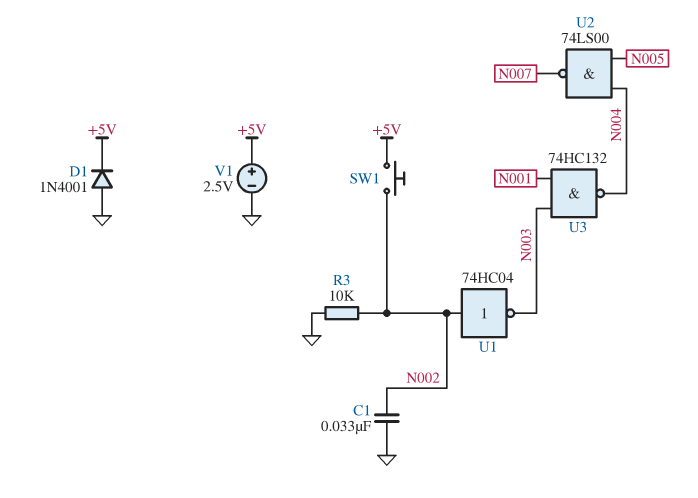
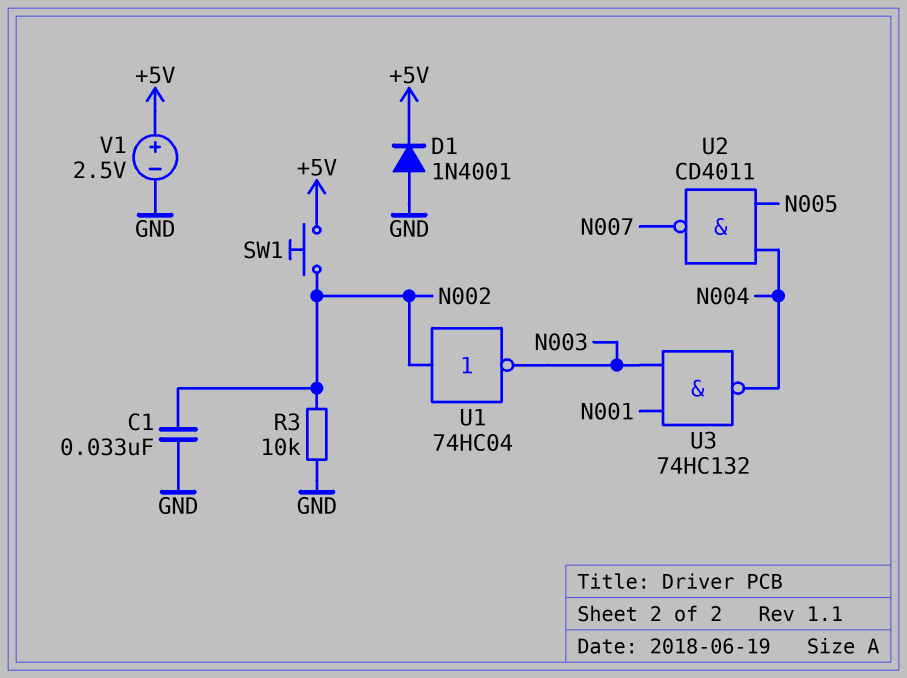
U2: NAND 74LS00 (in N004, in N005, out N007) -> NAND CD4011 (in N004, in N005, out N007)

